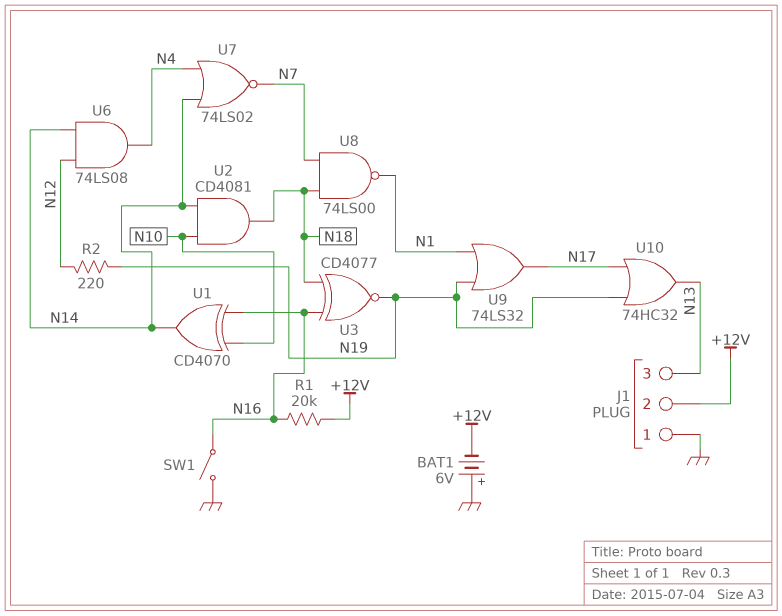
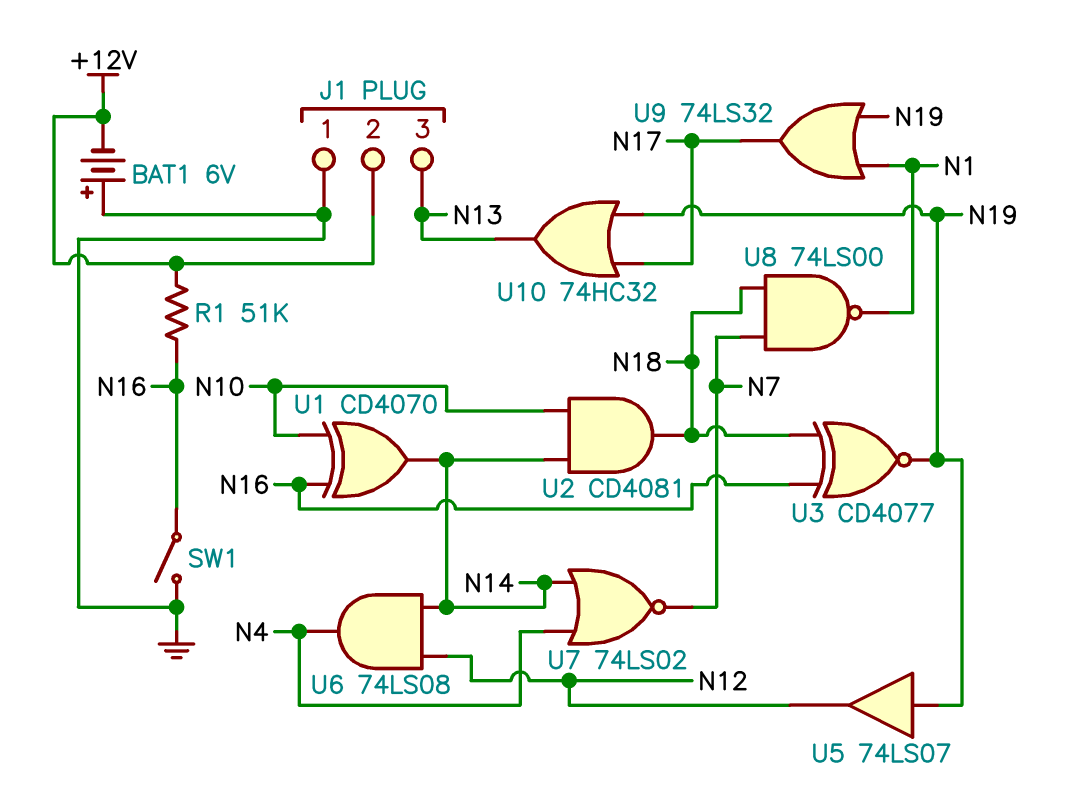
R1: 20k (+12V, N16) -> 51k (+12V, N16)
R2: 220 (N12, N19) -> none
U5: none -> buffer 74LS07 (in N19, out N12)

